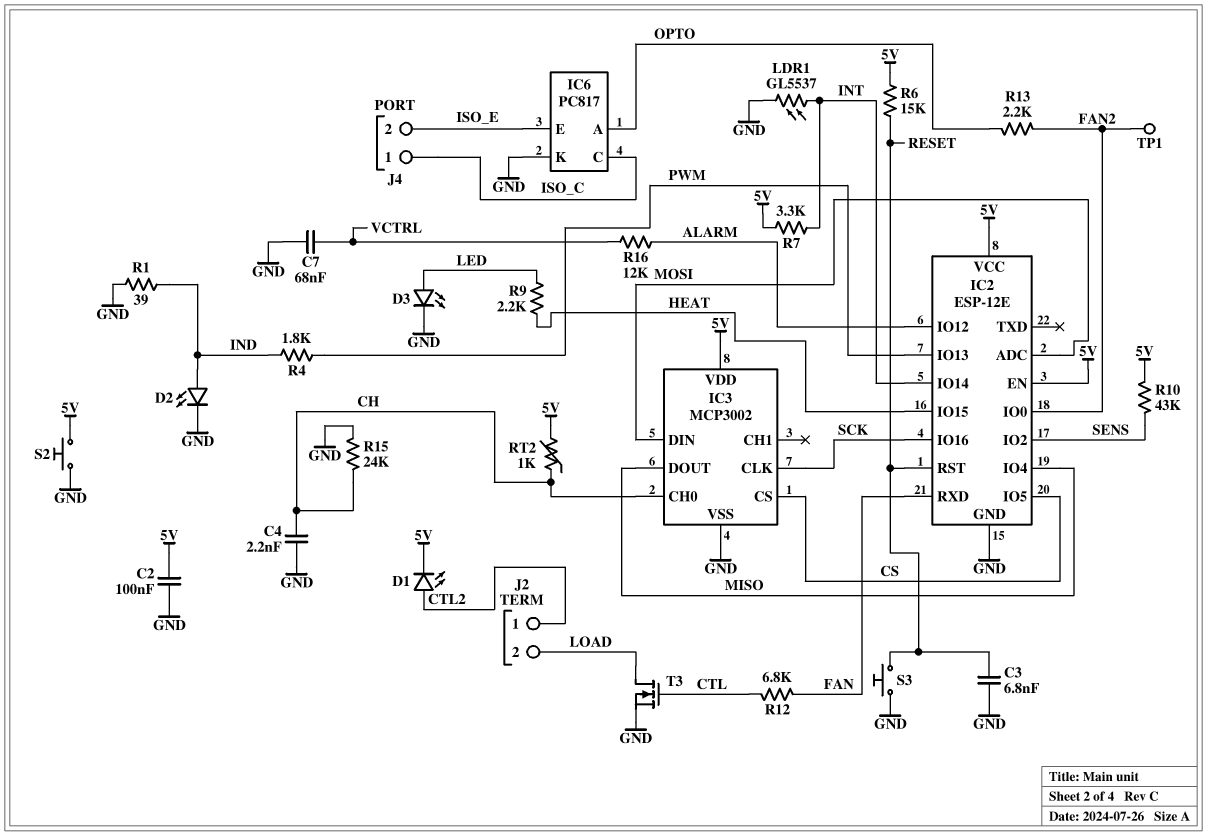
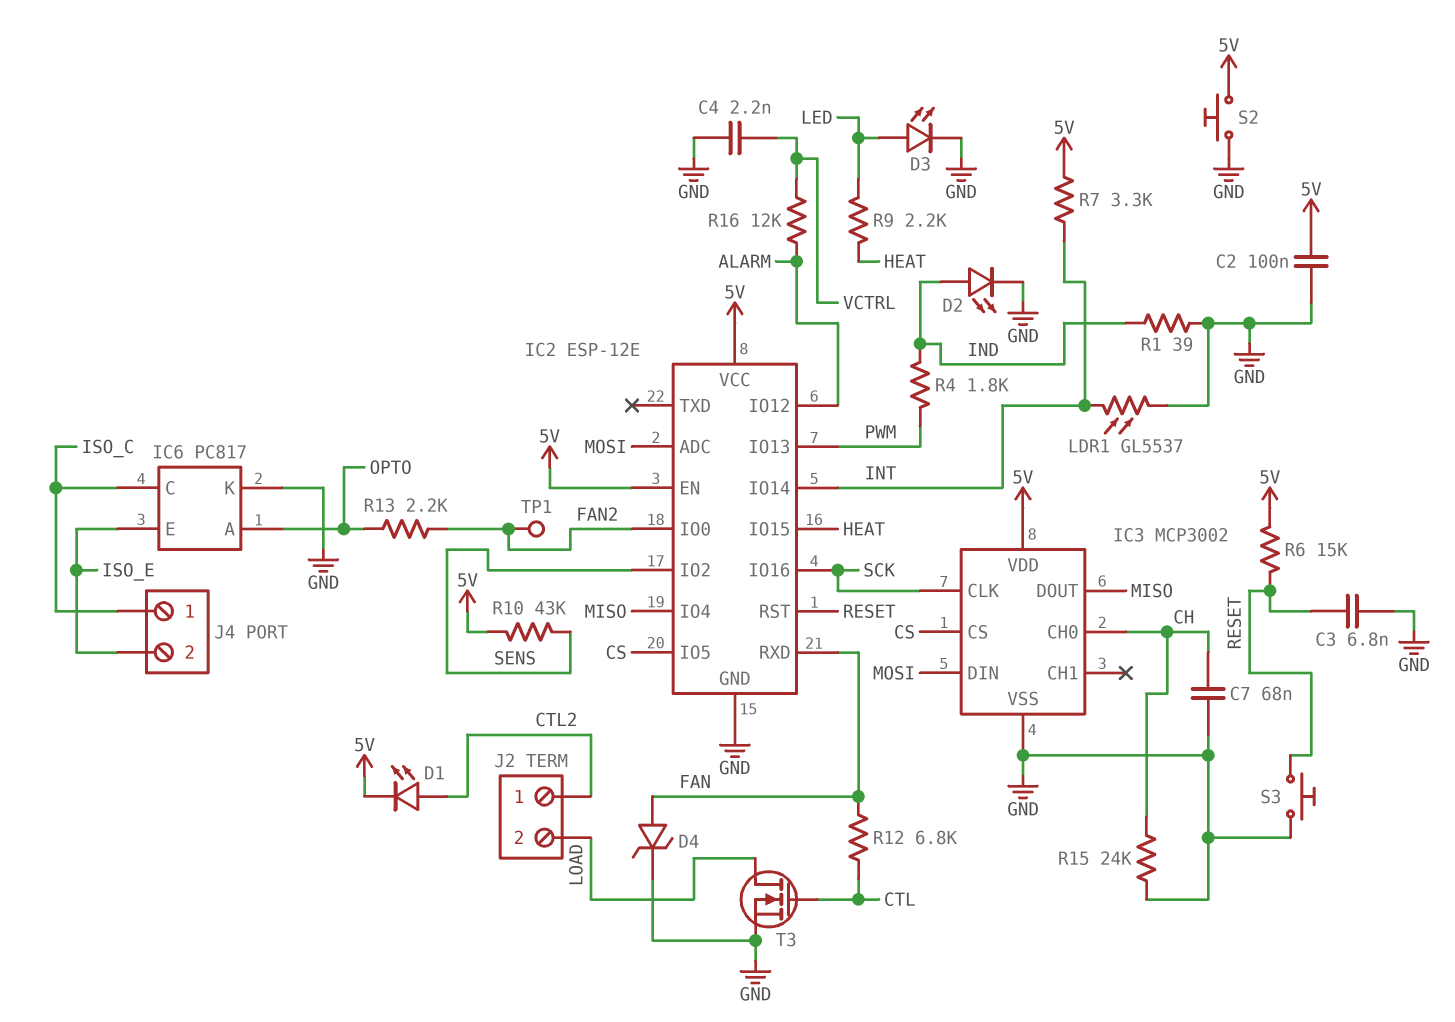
C4: 2.2nF (CH, GND) -> 2.2nF (GND, VCTRL)
C7: 68nF (GND, VCTRL) -> 68nF (CH, GND)
D4: none -> zener (A FAN, K GND)
RT2: 1k (5V, CH) -> none

